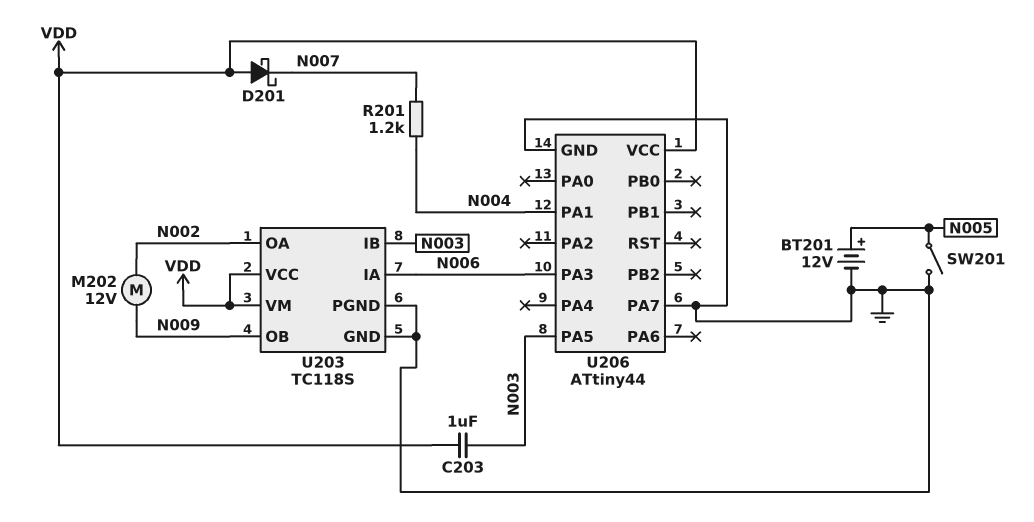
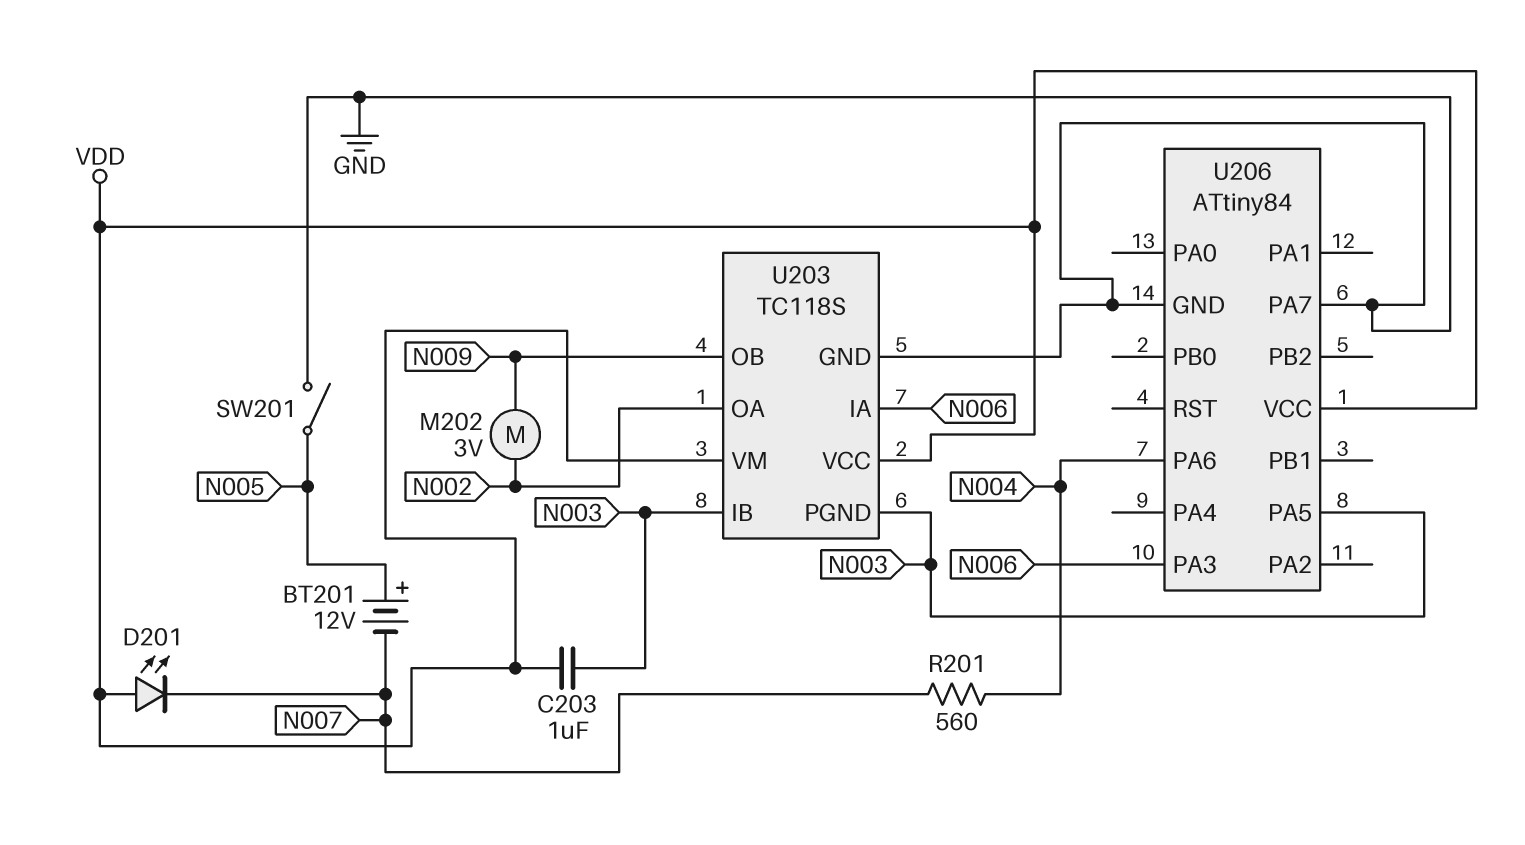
BT201: 12V (plus N005, minus GND) -> 12V (plus N005, minus N007)
D201: schottky (A VDD, K N007) -> LED (A VDD, K N007)
M202: motor 12V (N002, N009) -> motor 3V (N002, N009)
R201: 1.2k (N004, N007) -> 560 (N004, N007)
U203 pin PGND: GND -> N003
U206: ATtiny44 -> ATtiny84
U206 pin PA1: N004 -> none
U206 pin PA6: none -> N004

